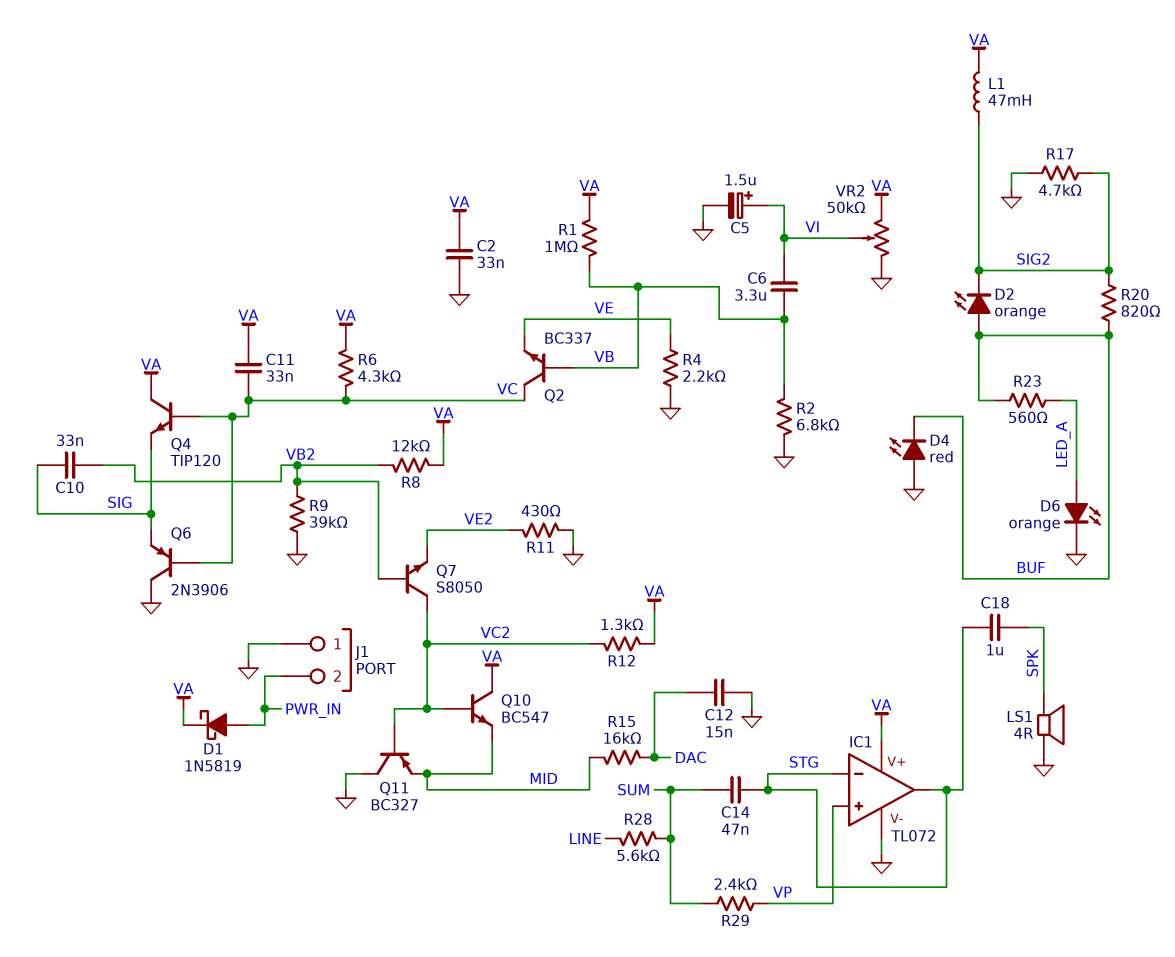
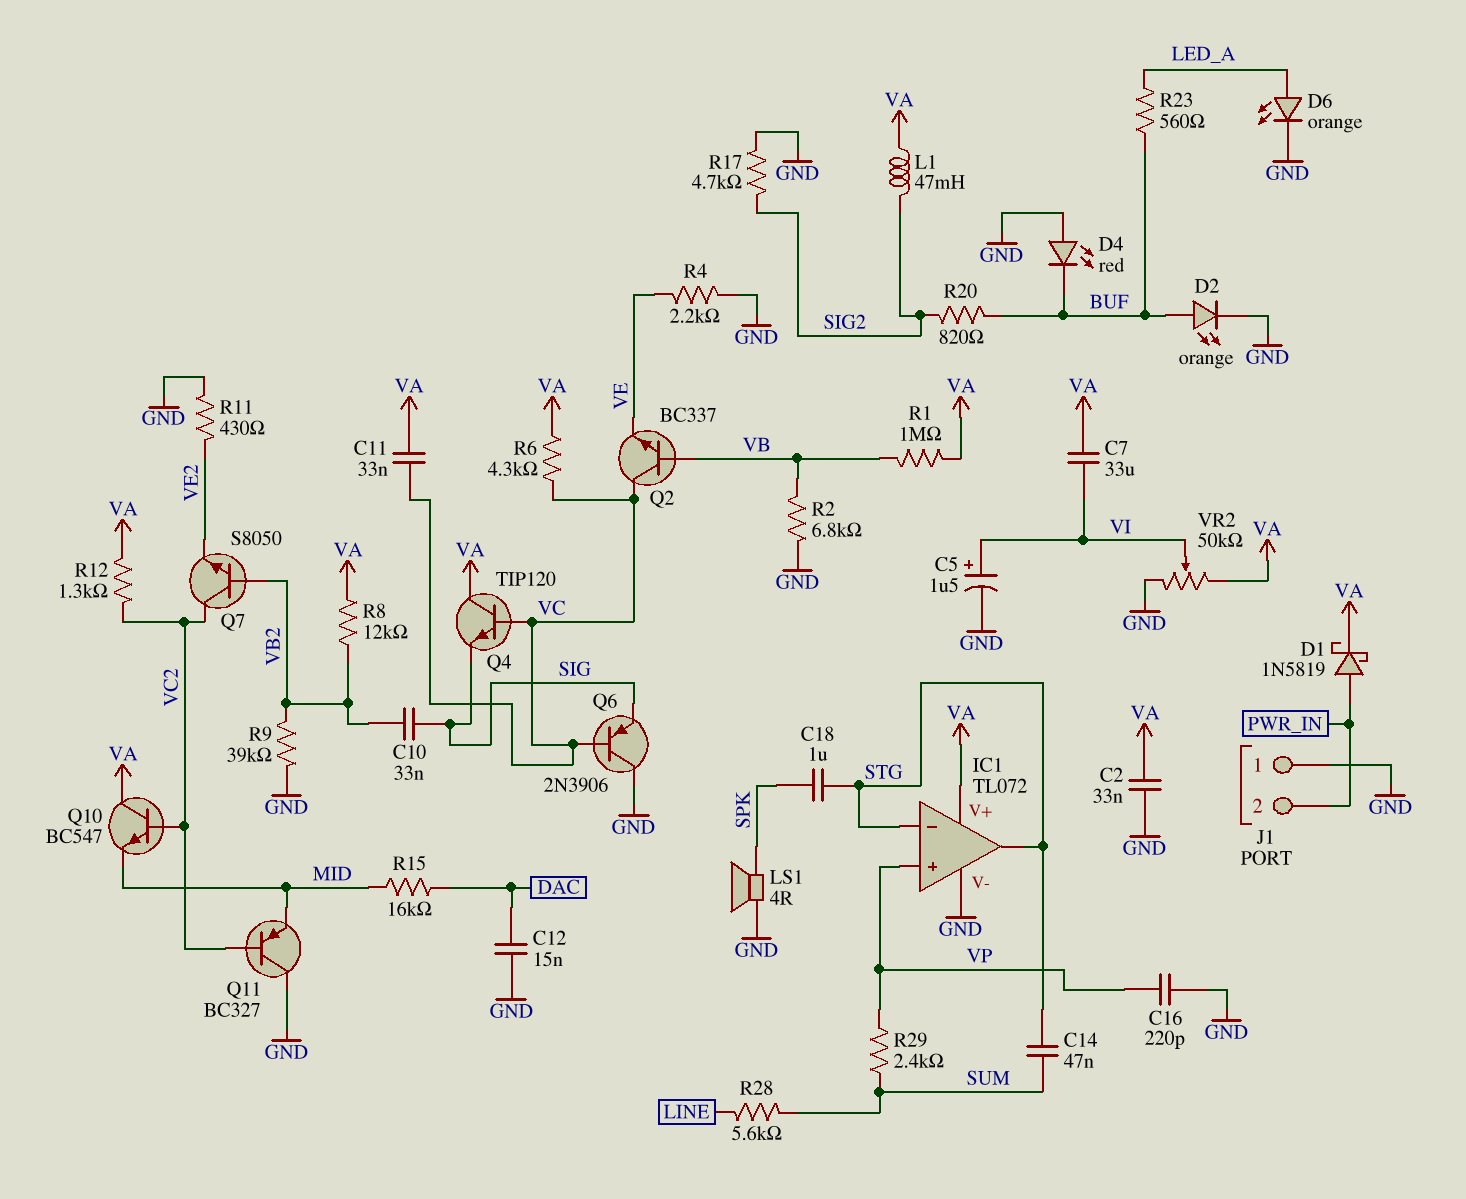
C6: 3.3uF (VB, VI) -> none
C7: none -> 33uF (VA, VI)
C16: none -> 220pF (GND, VP)
D2: LED orange (A BUF, K SIG2) -> LED orange (A BUF, K GND)

